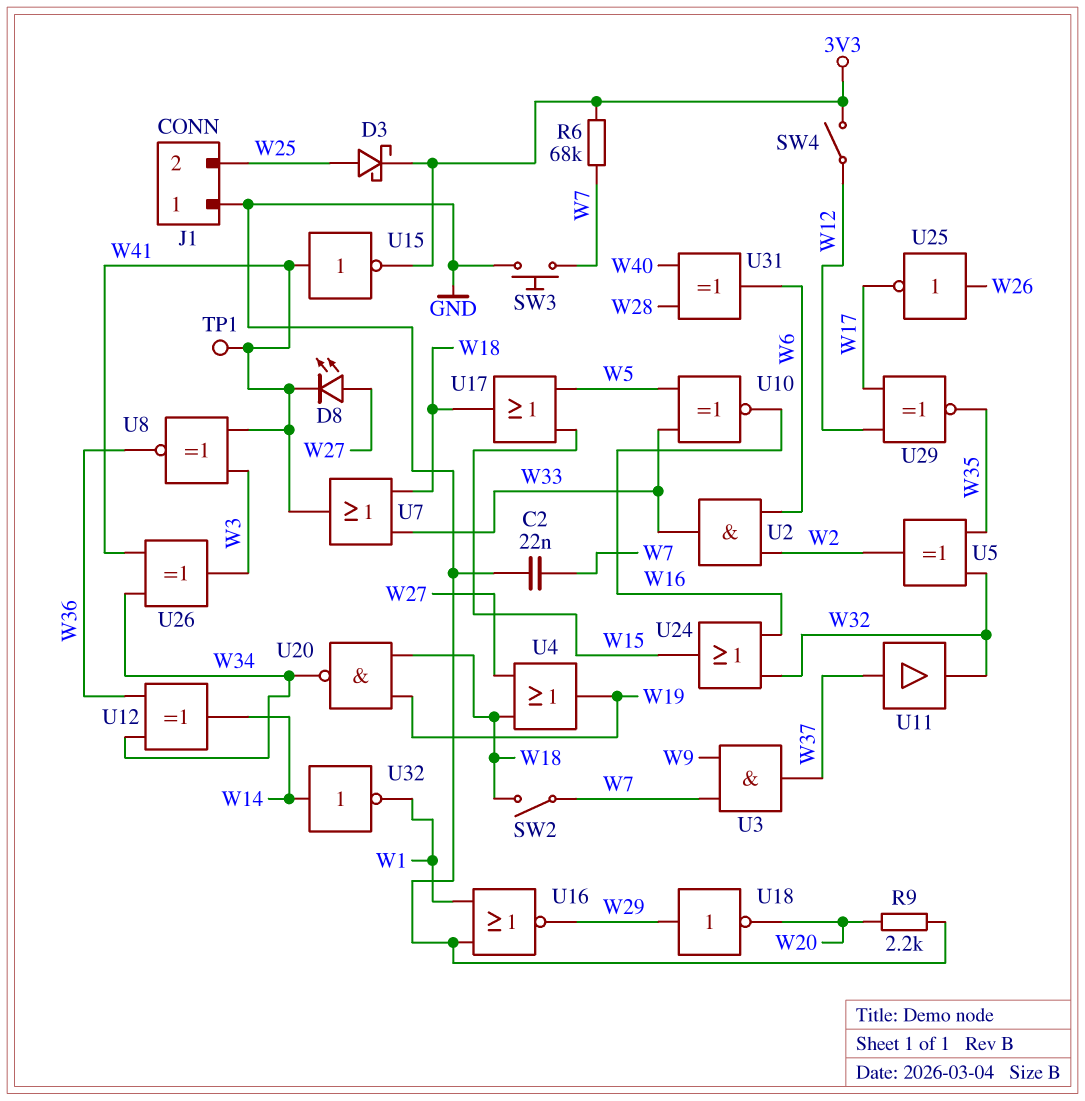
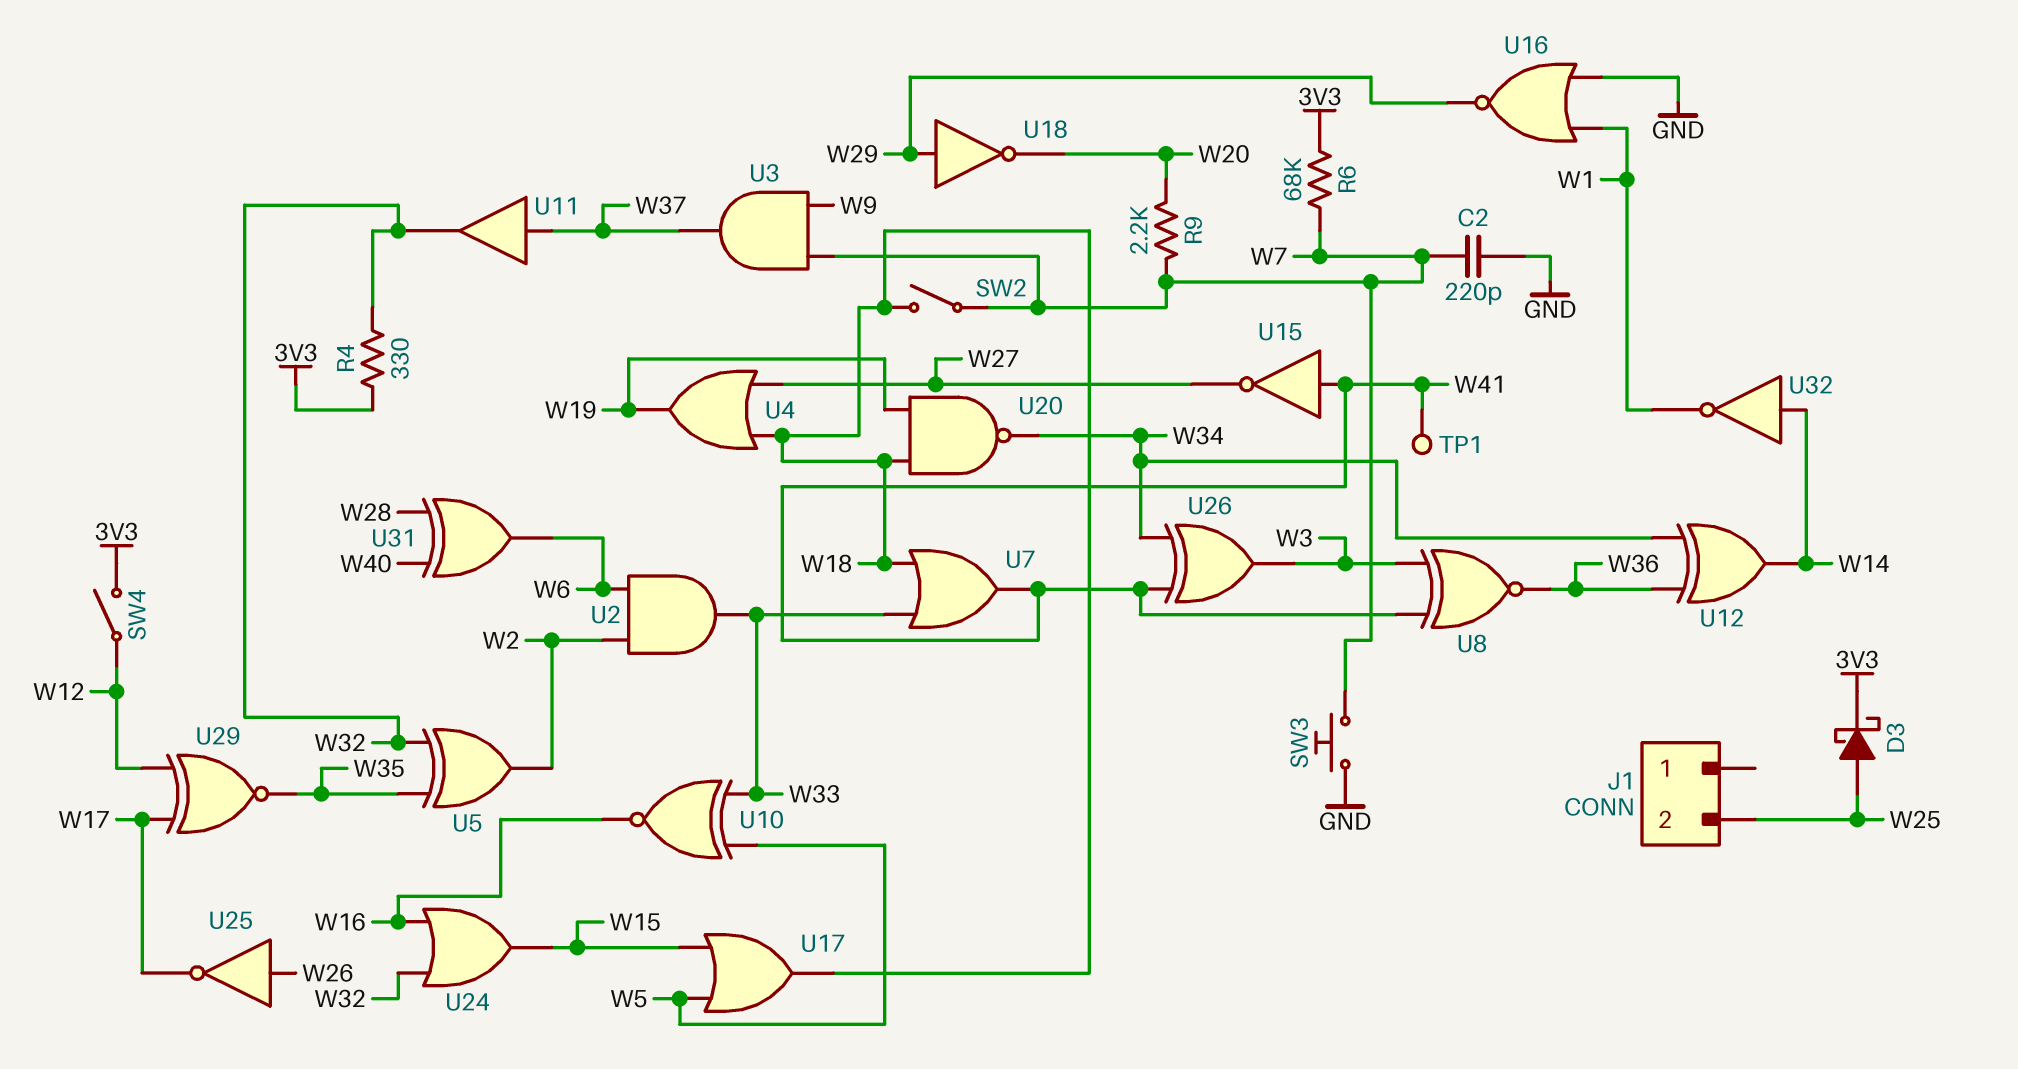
C2: 22nF (GND, W7) -> 220pF (GND, W7)
D8: LED (A W27, K W41) -> none
J1 pin 1: GND -> none
R4: none -> 330 (3V3, W32)
R9: 2.2k (GND, W20) -> 2.2k (W7, W20)
U15: NOT (in W41, out 3V3) -> NOT (in W41, out W27)

